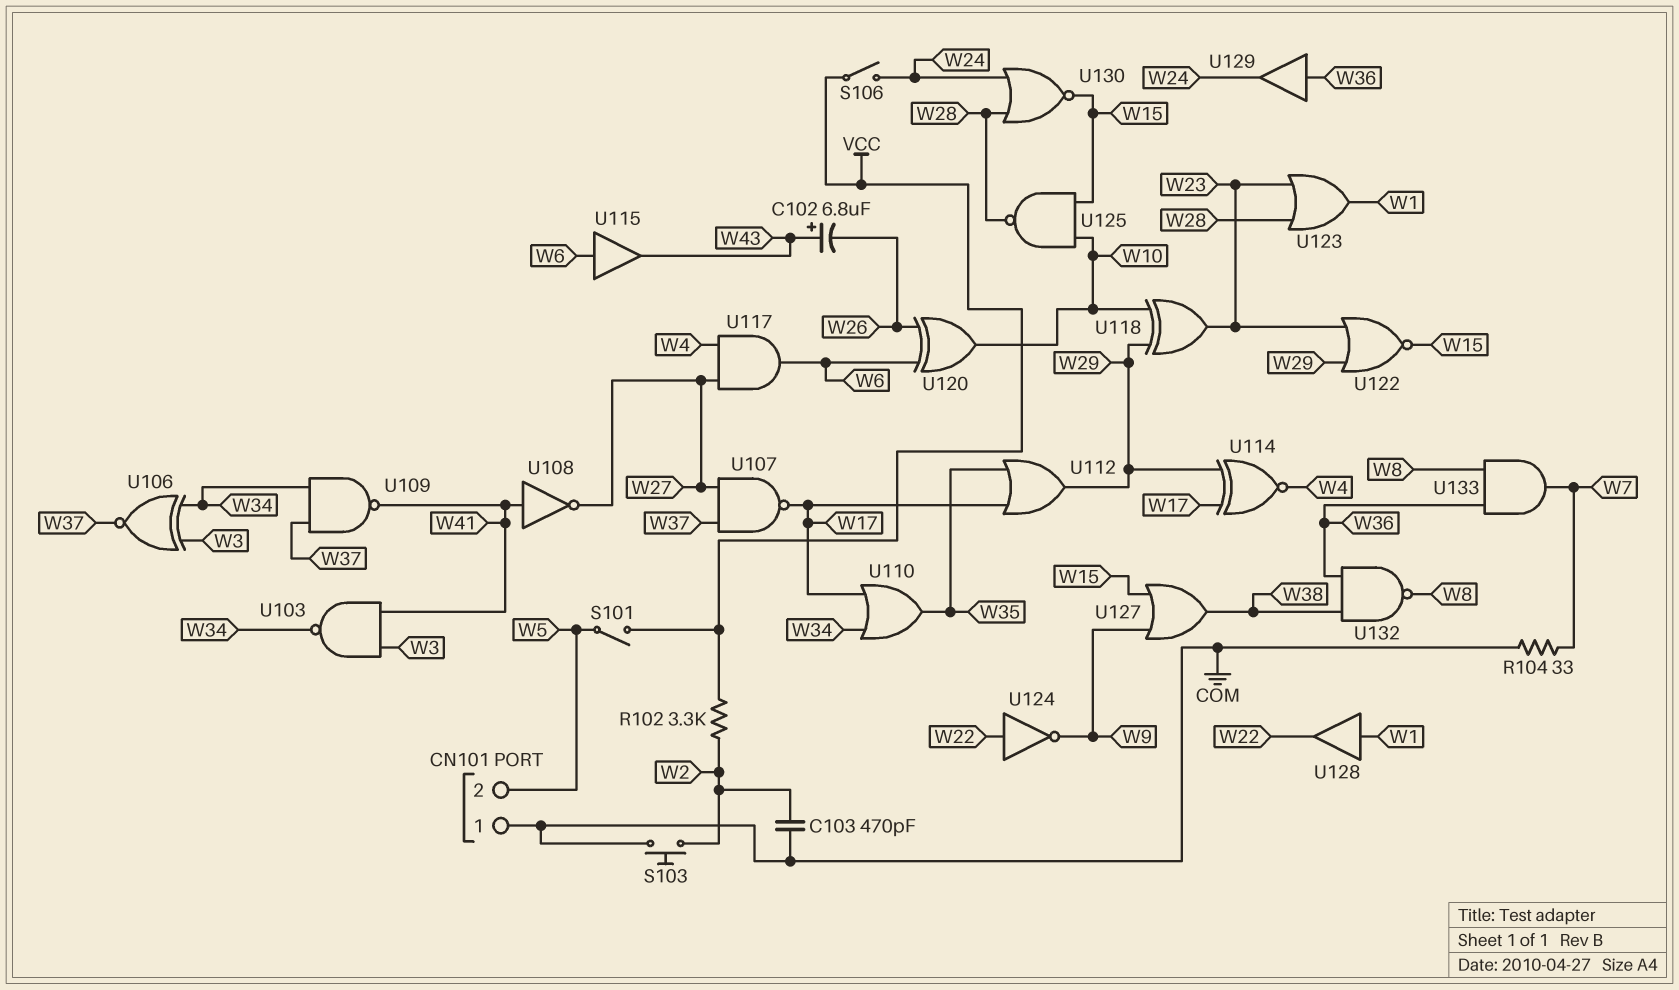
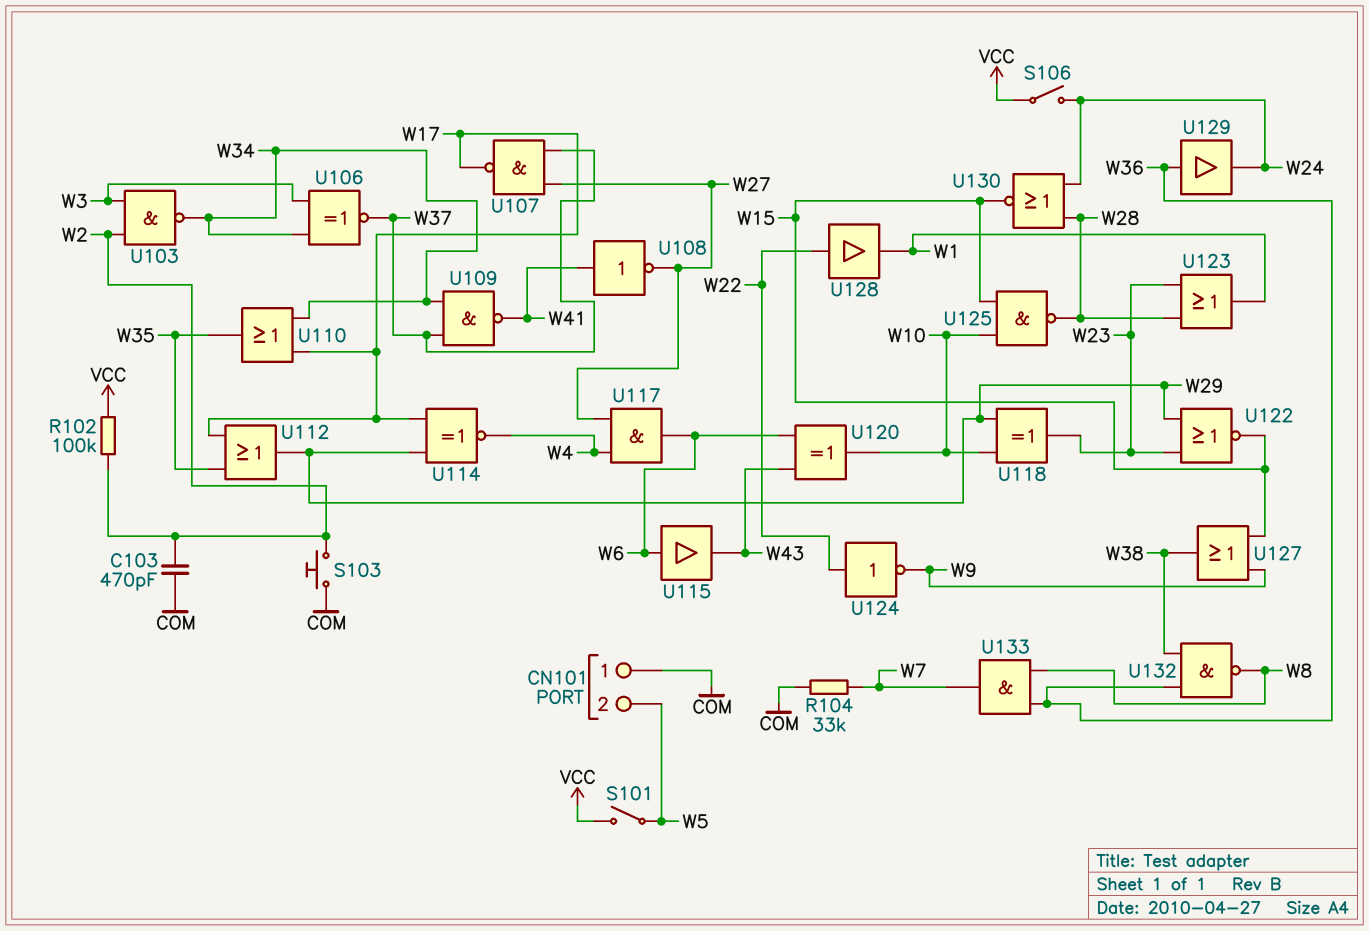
C102: 6.8uF (plus W43, minus W26) -> none
R102: 3.3k (VCC, W2) -> 100k (VCC, W2)
R104: 33 (COM, W7) -> 33k (COM, W7)
U103: NAND (in W3, in W41, out W34) -> NAND (in W2, in W3, out W34)
U120: XOR (in W6, in W26, out W10) -> XOR (in W6, in W43, out W10)
U128: buffer (in W1, out W22) -> buffer (in W22, out W1)

